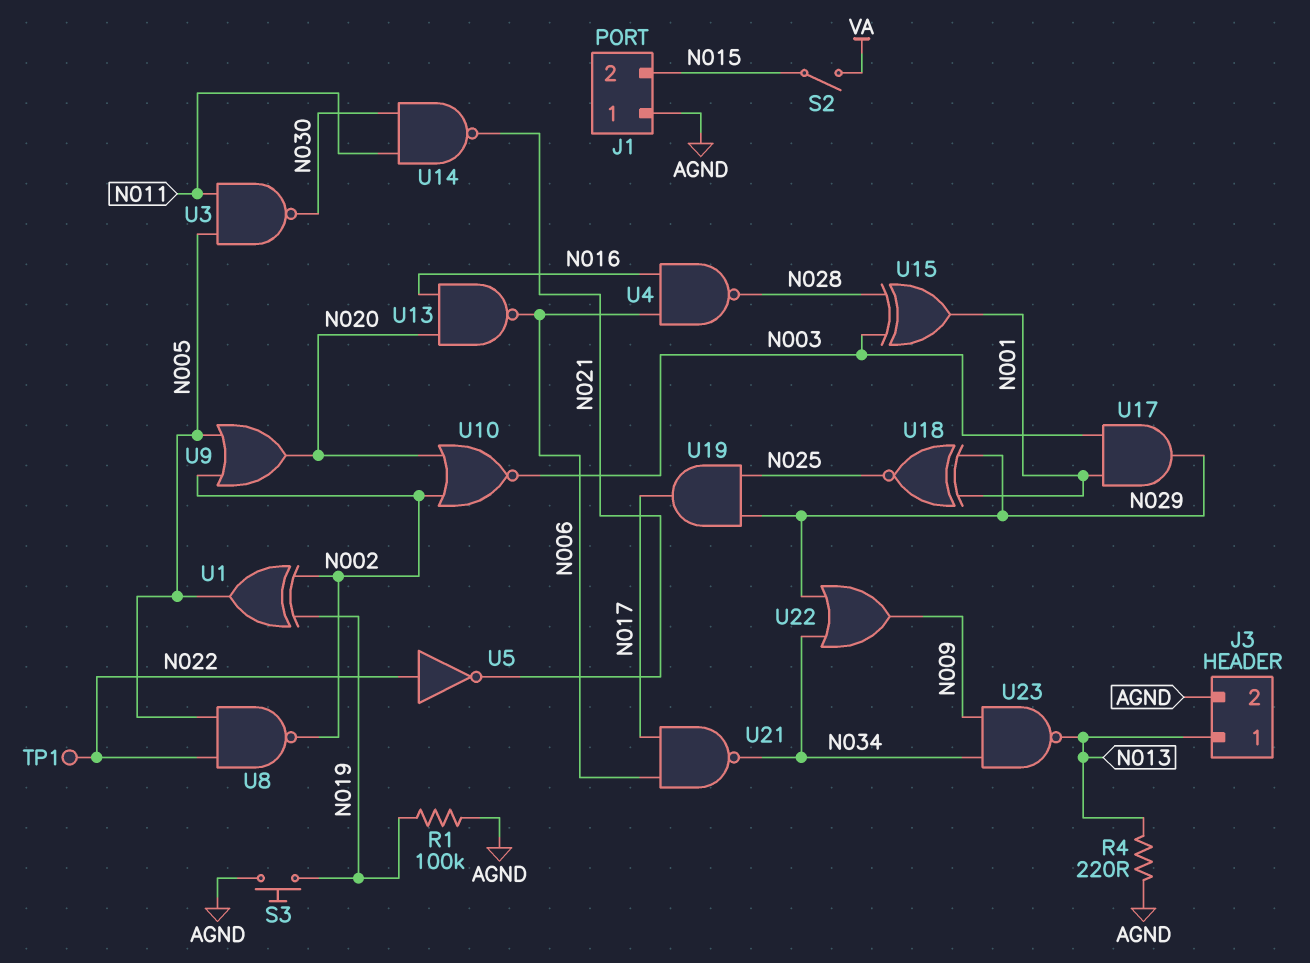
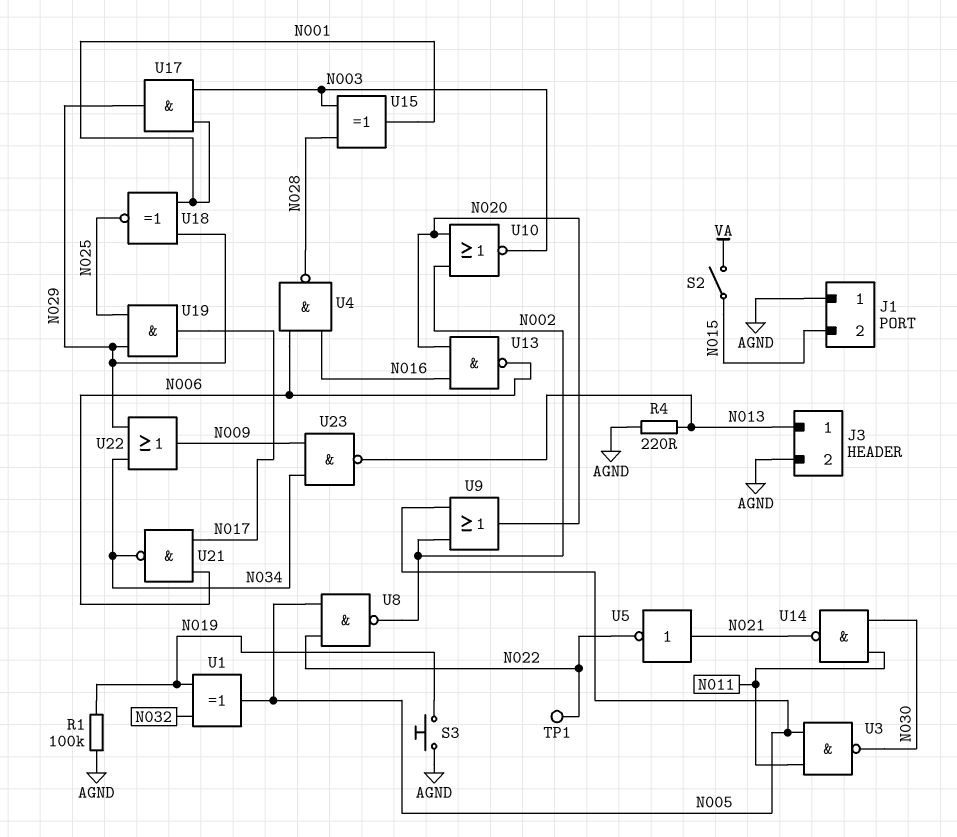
U1: XOR (in N002, in N019, out N005) -> XOR (in N019, in N032, out N005)
U5: NOT (in N022, out N021) -> NOT (in N021, out N022)

